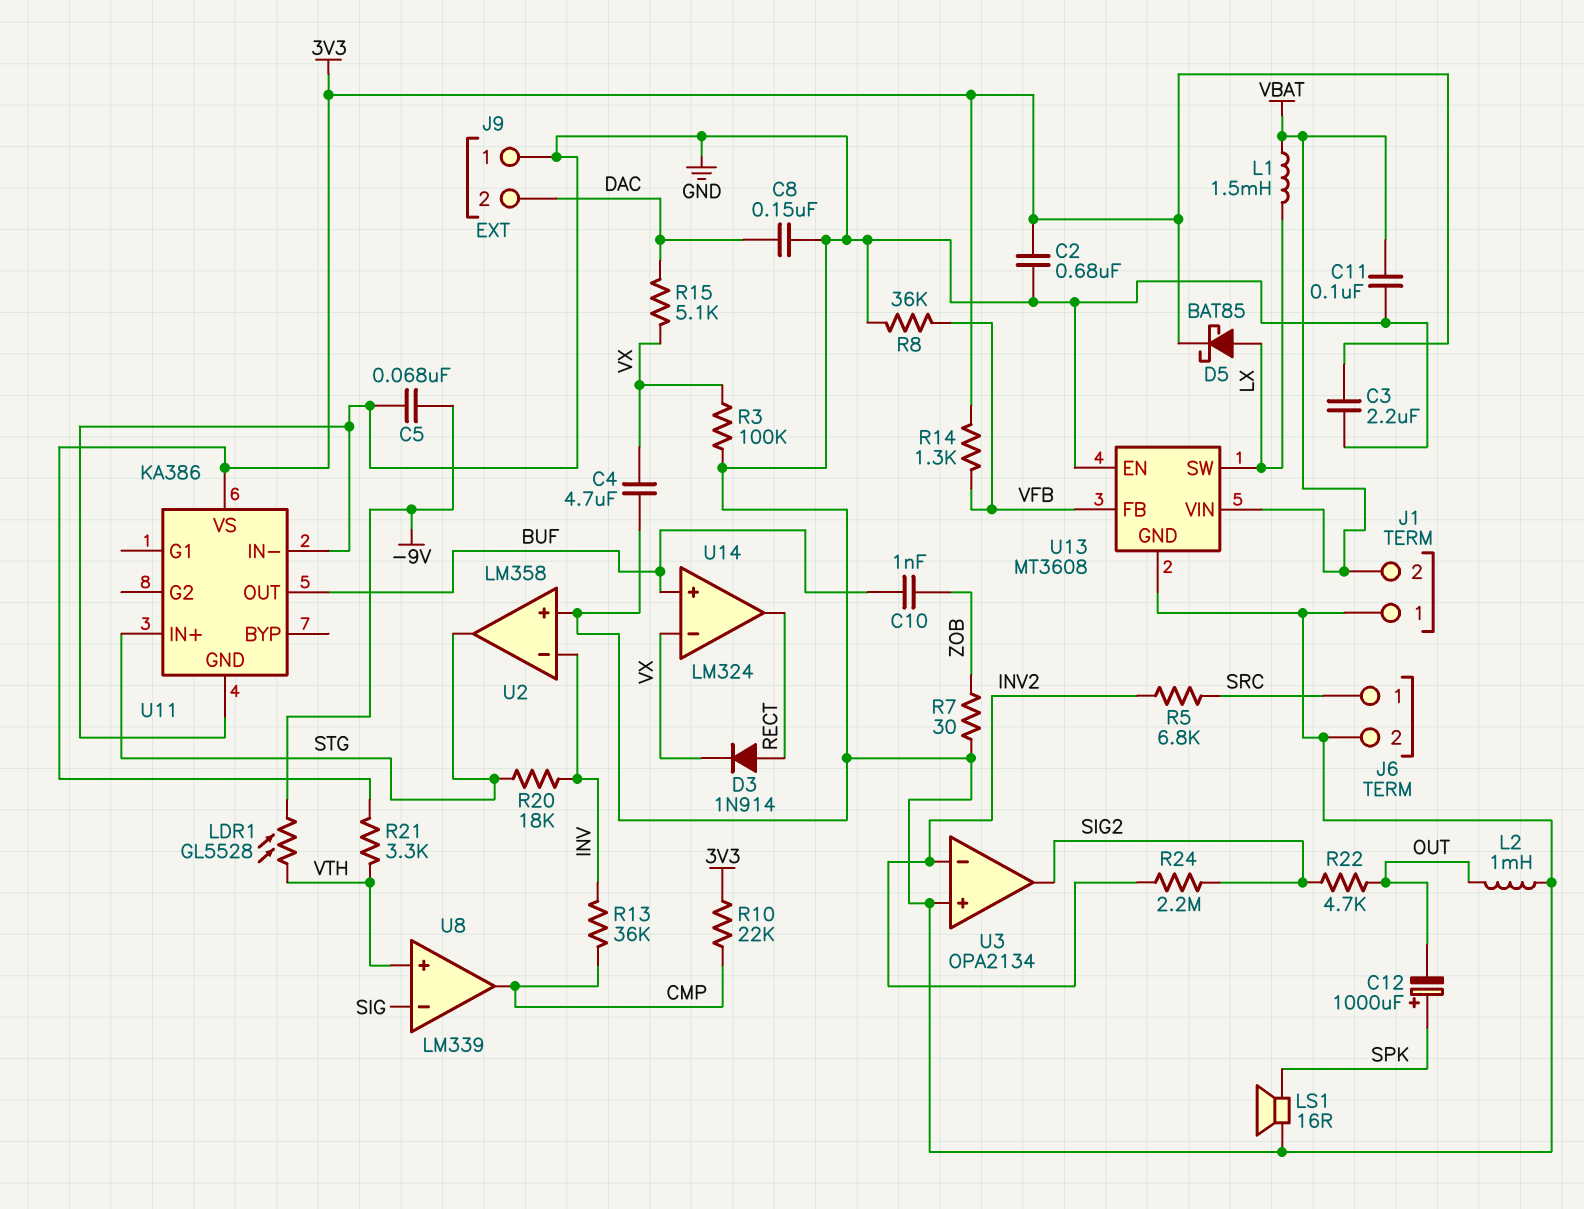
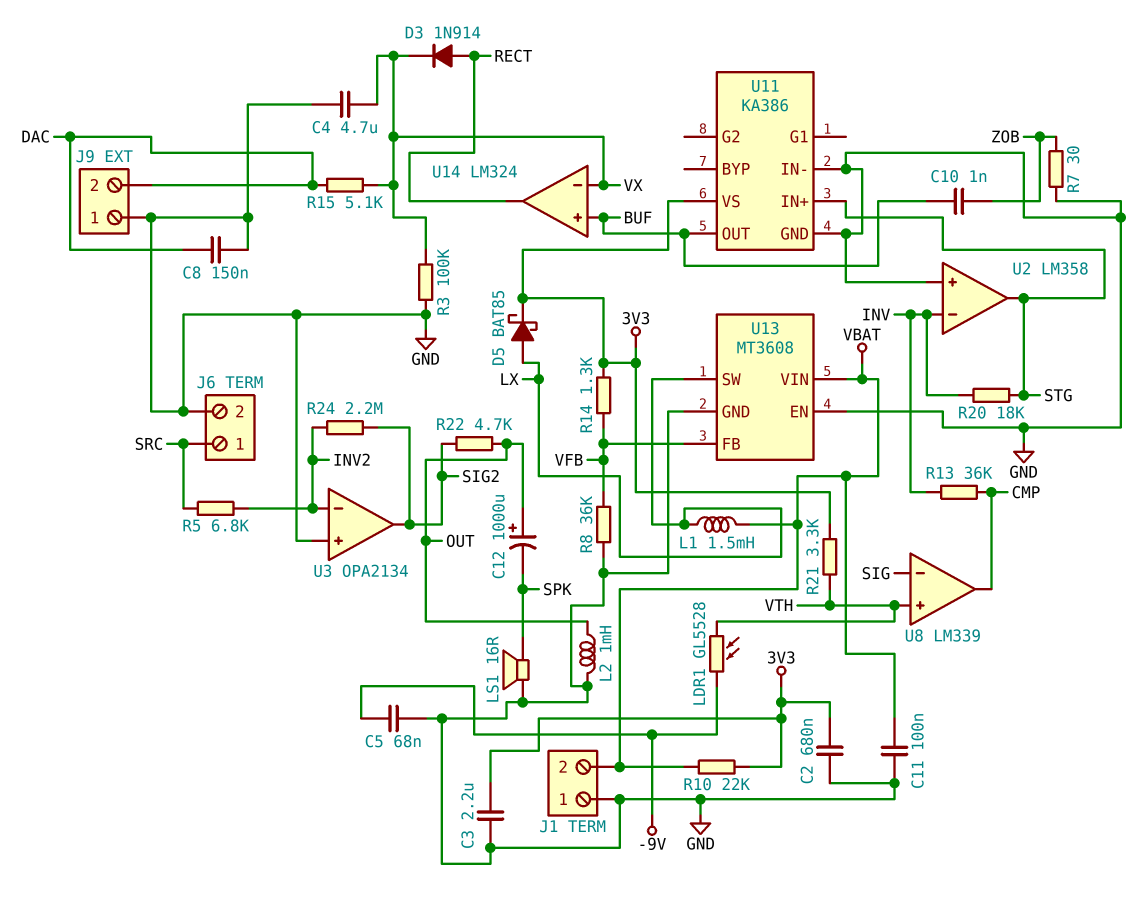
C12: 1000uF (plus SPK, minus OUT) -> 1000uF (plus OUT, minus SPK)
R10: 22k (3V3, CMP) -> 22k (3V3, VBAT)

